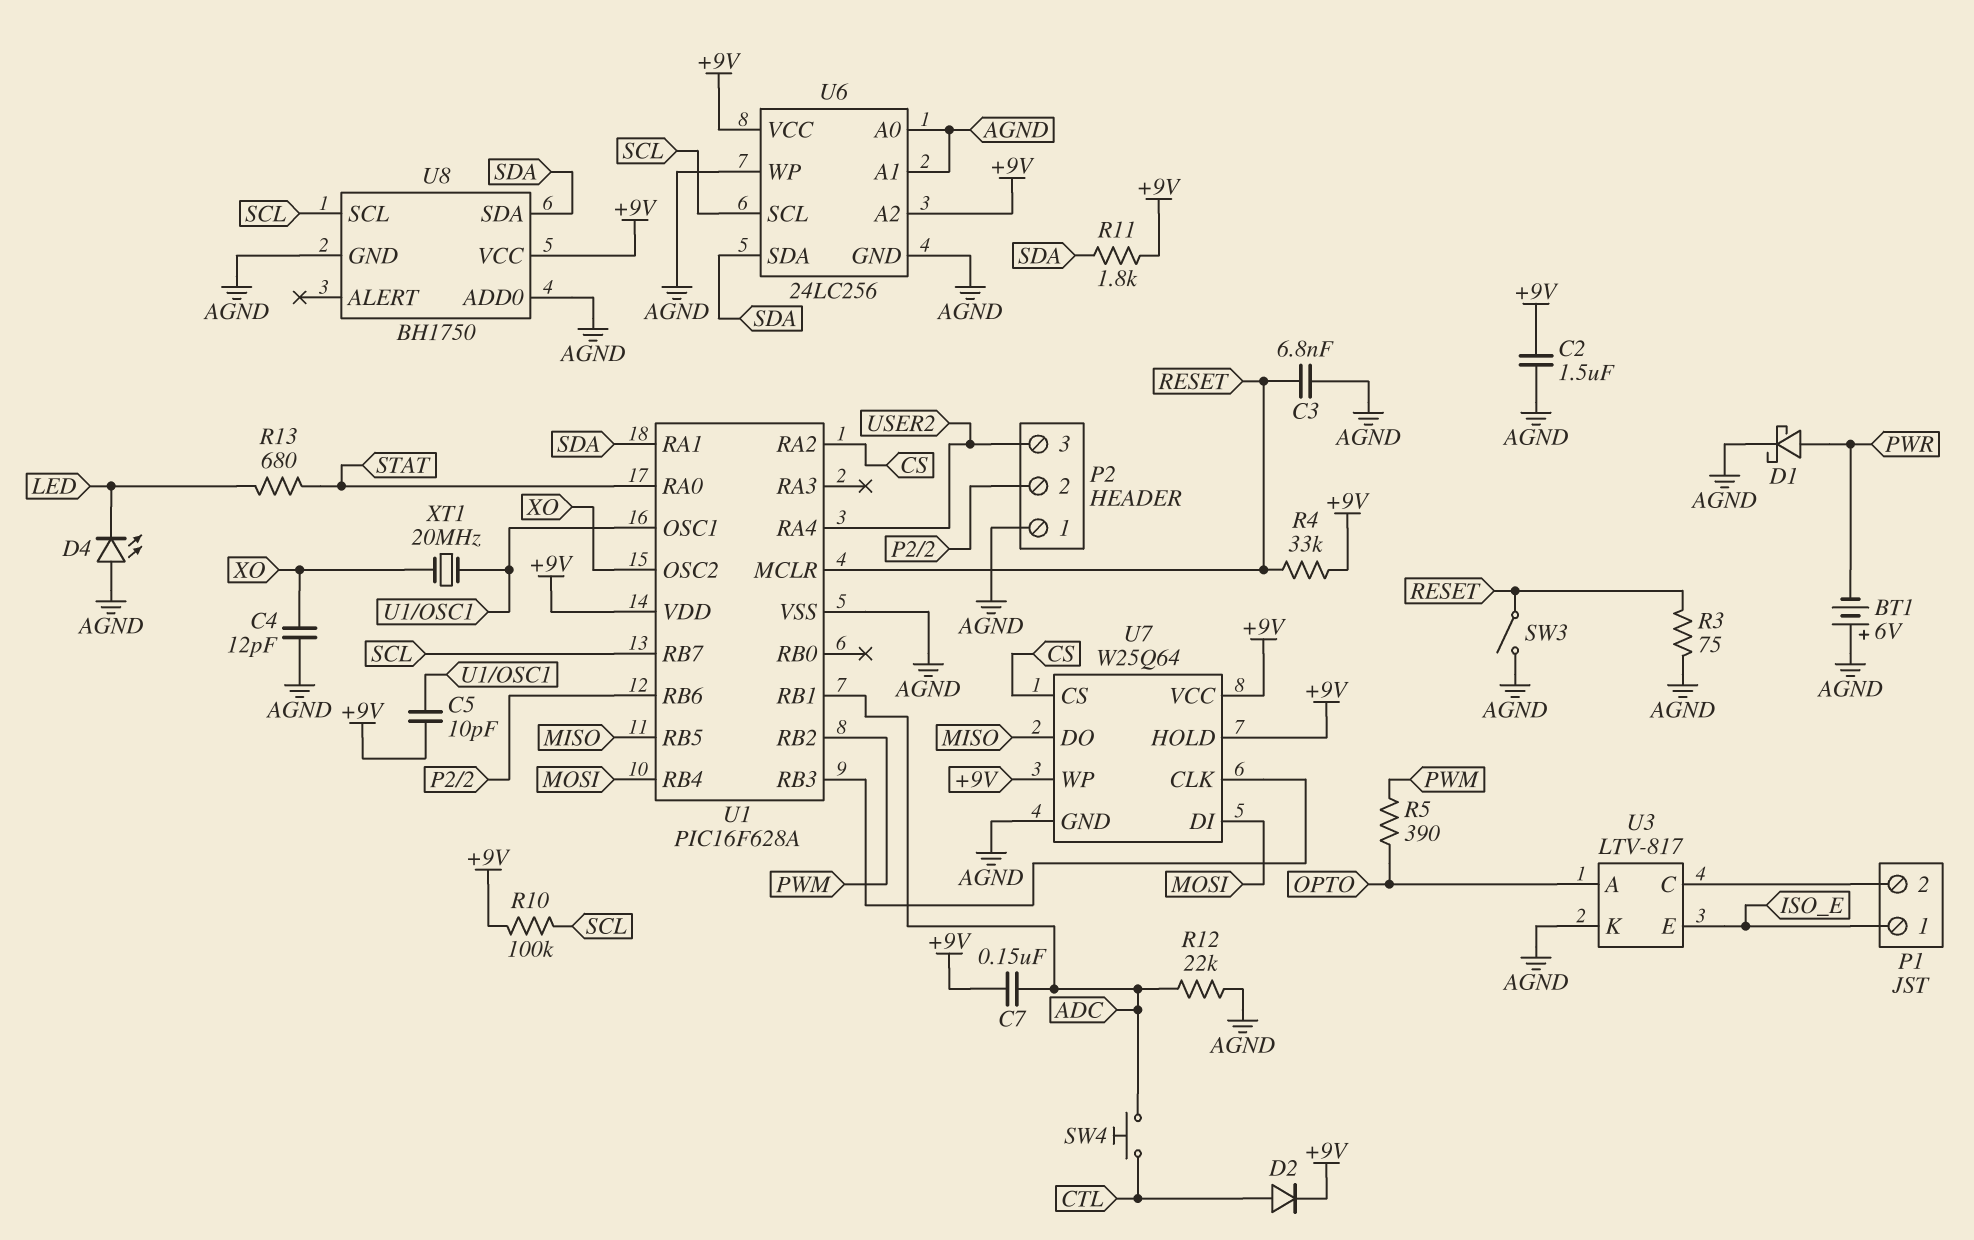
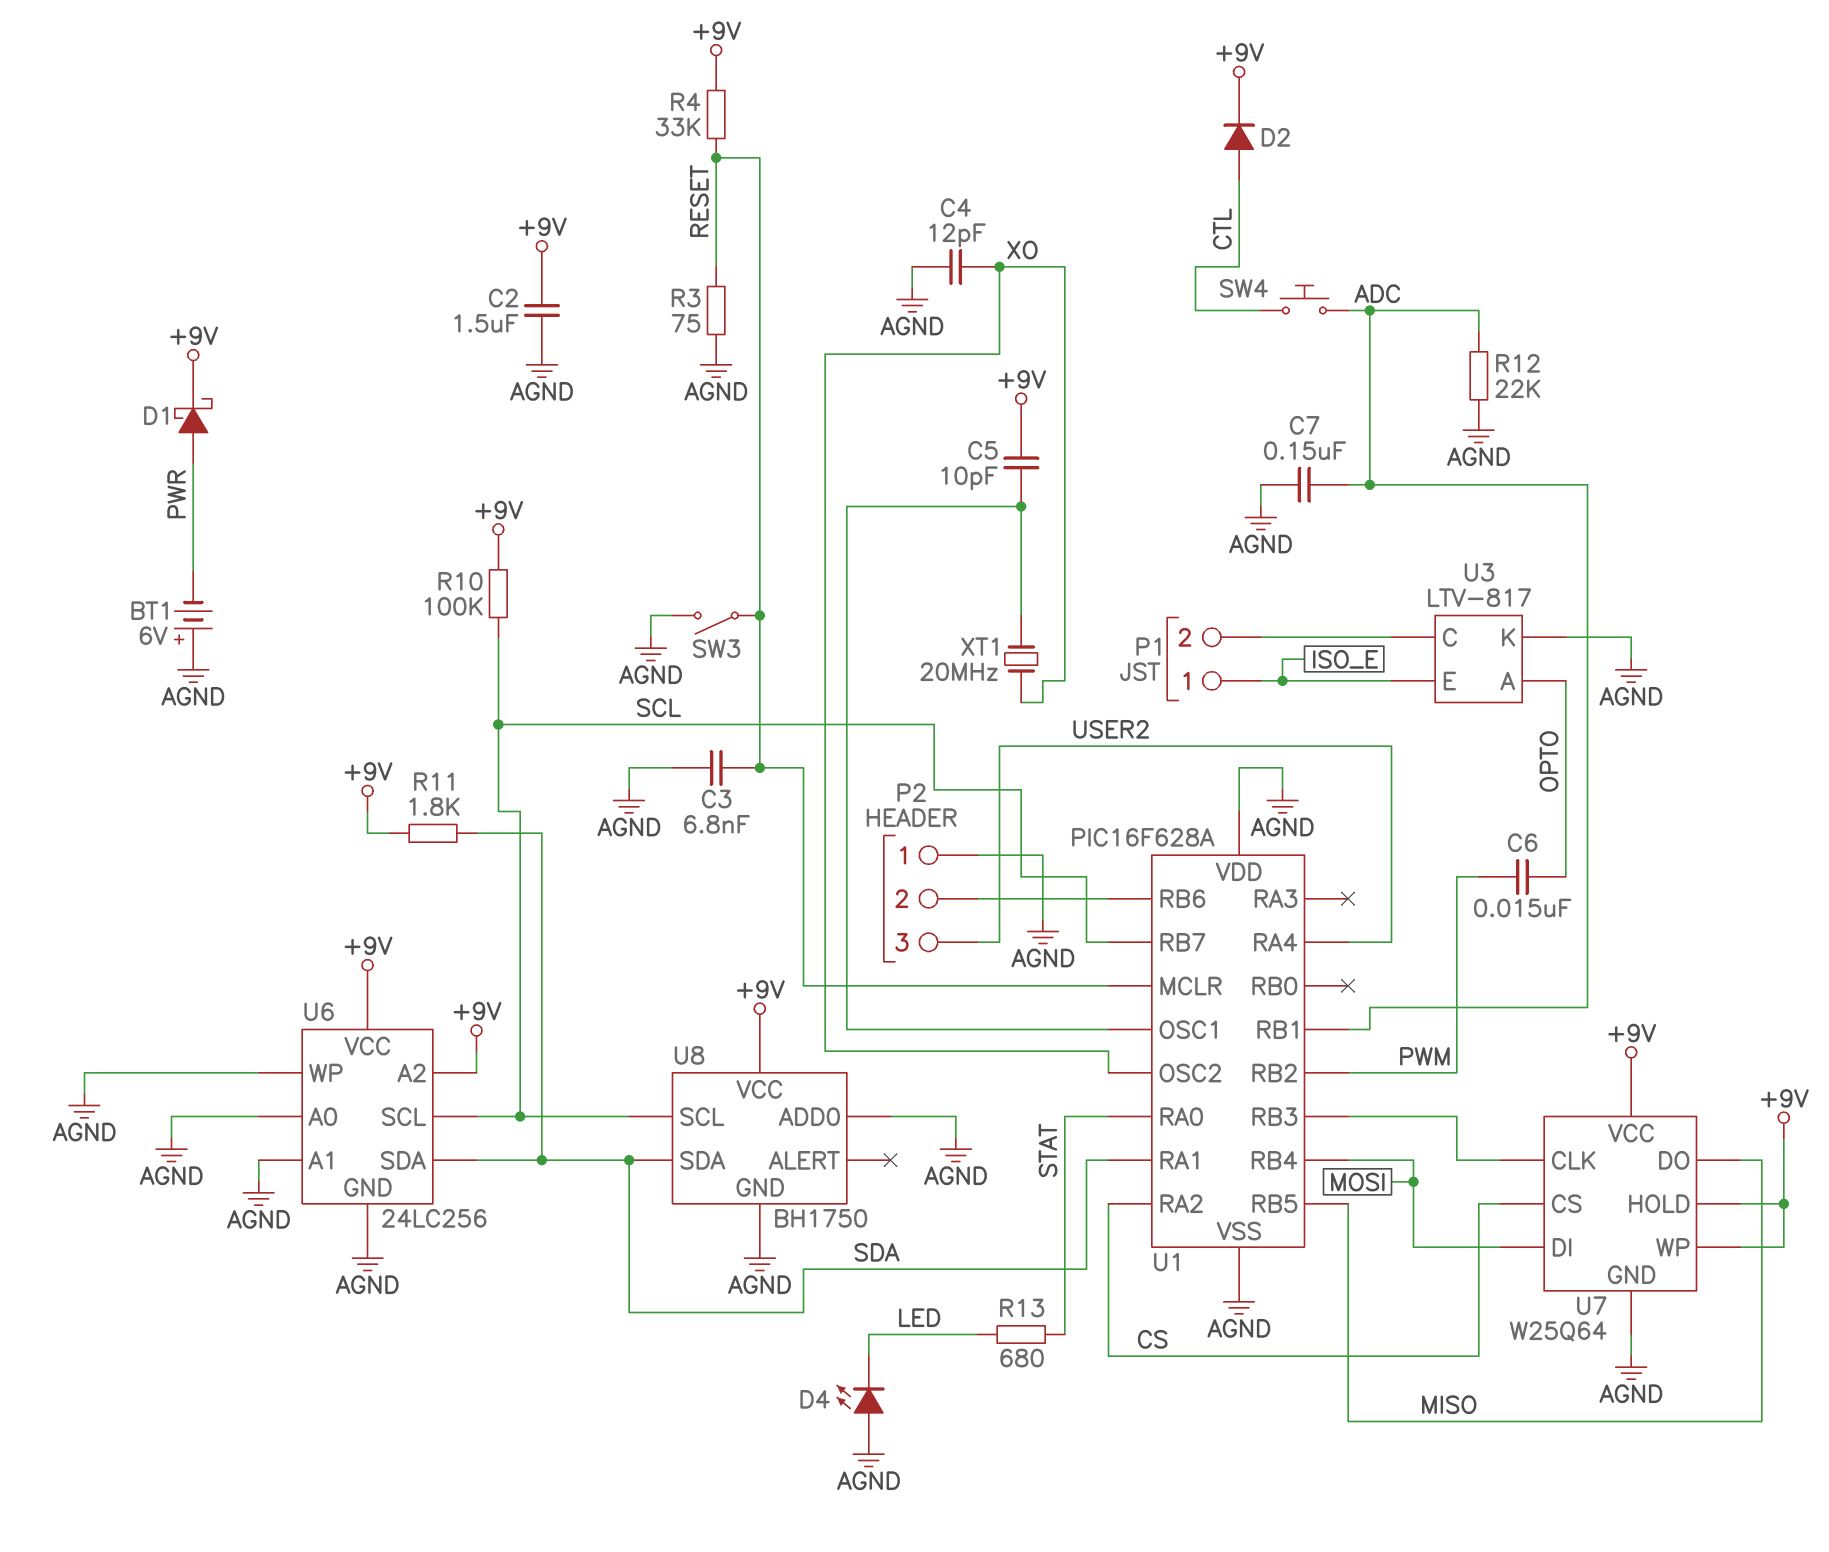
C6: none -> 15nF (OPTO, PWM)
C7: 150nF (+9V, ADC) -> 150nF (ADC, AGND)
D1: schottky (A PWR, K AGND) -> schottky (A PWR, K +9V)
R5: 390 (OPTO, PWM) -> none
U1 pin VDD: +9V -> AGND

